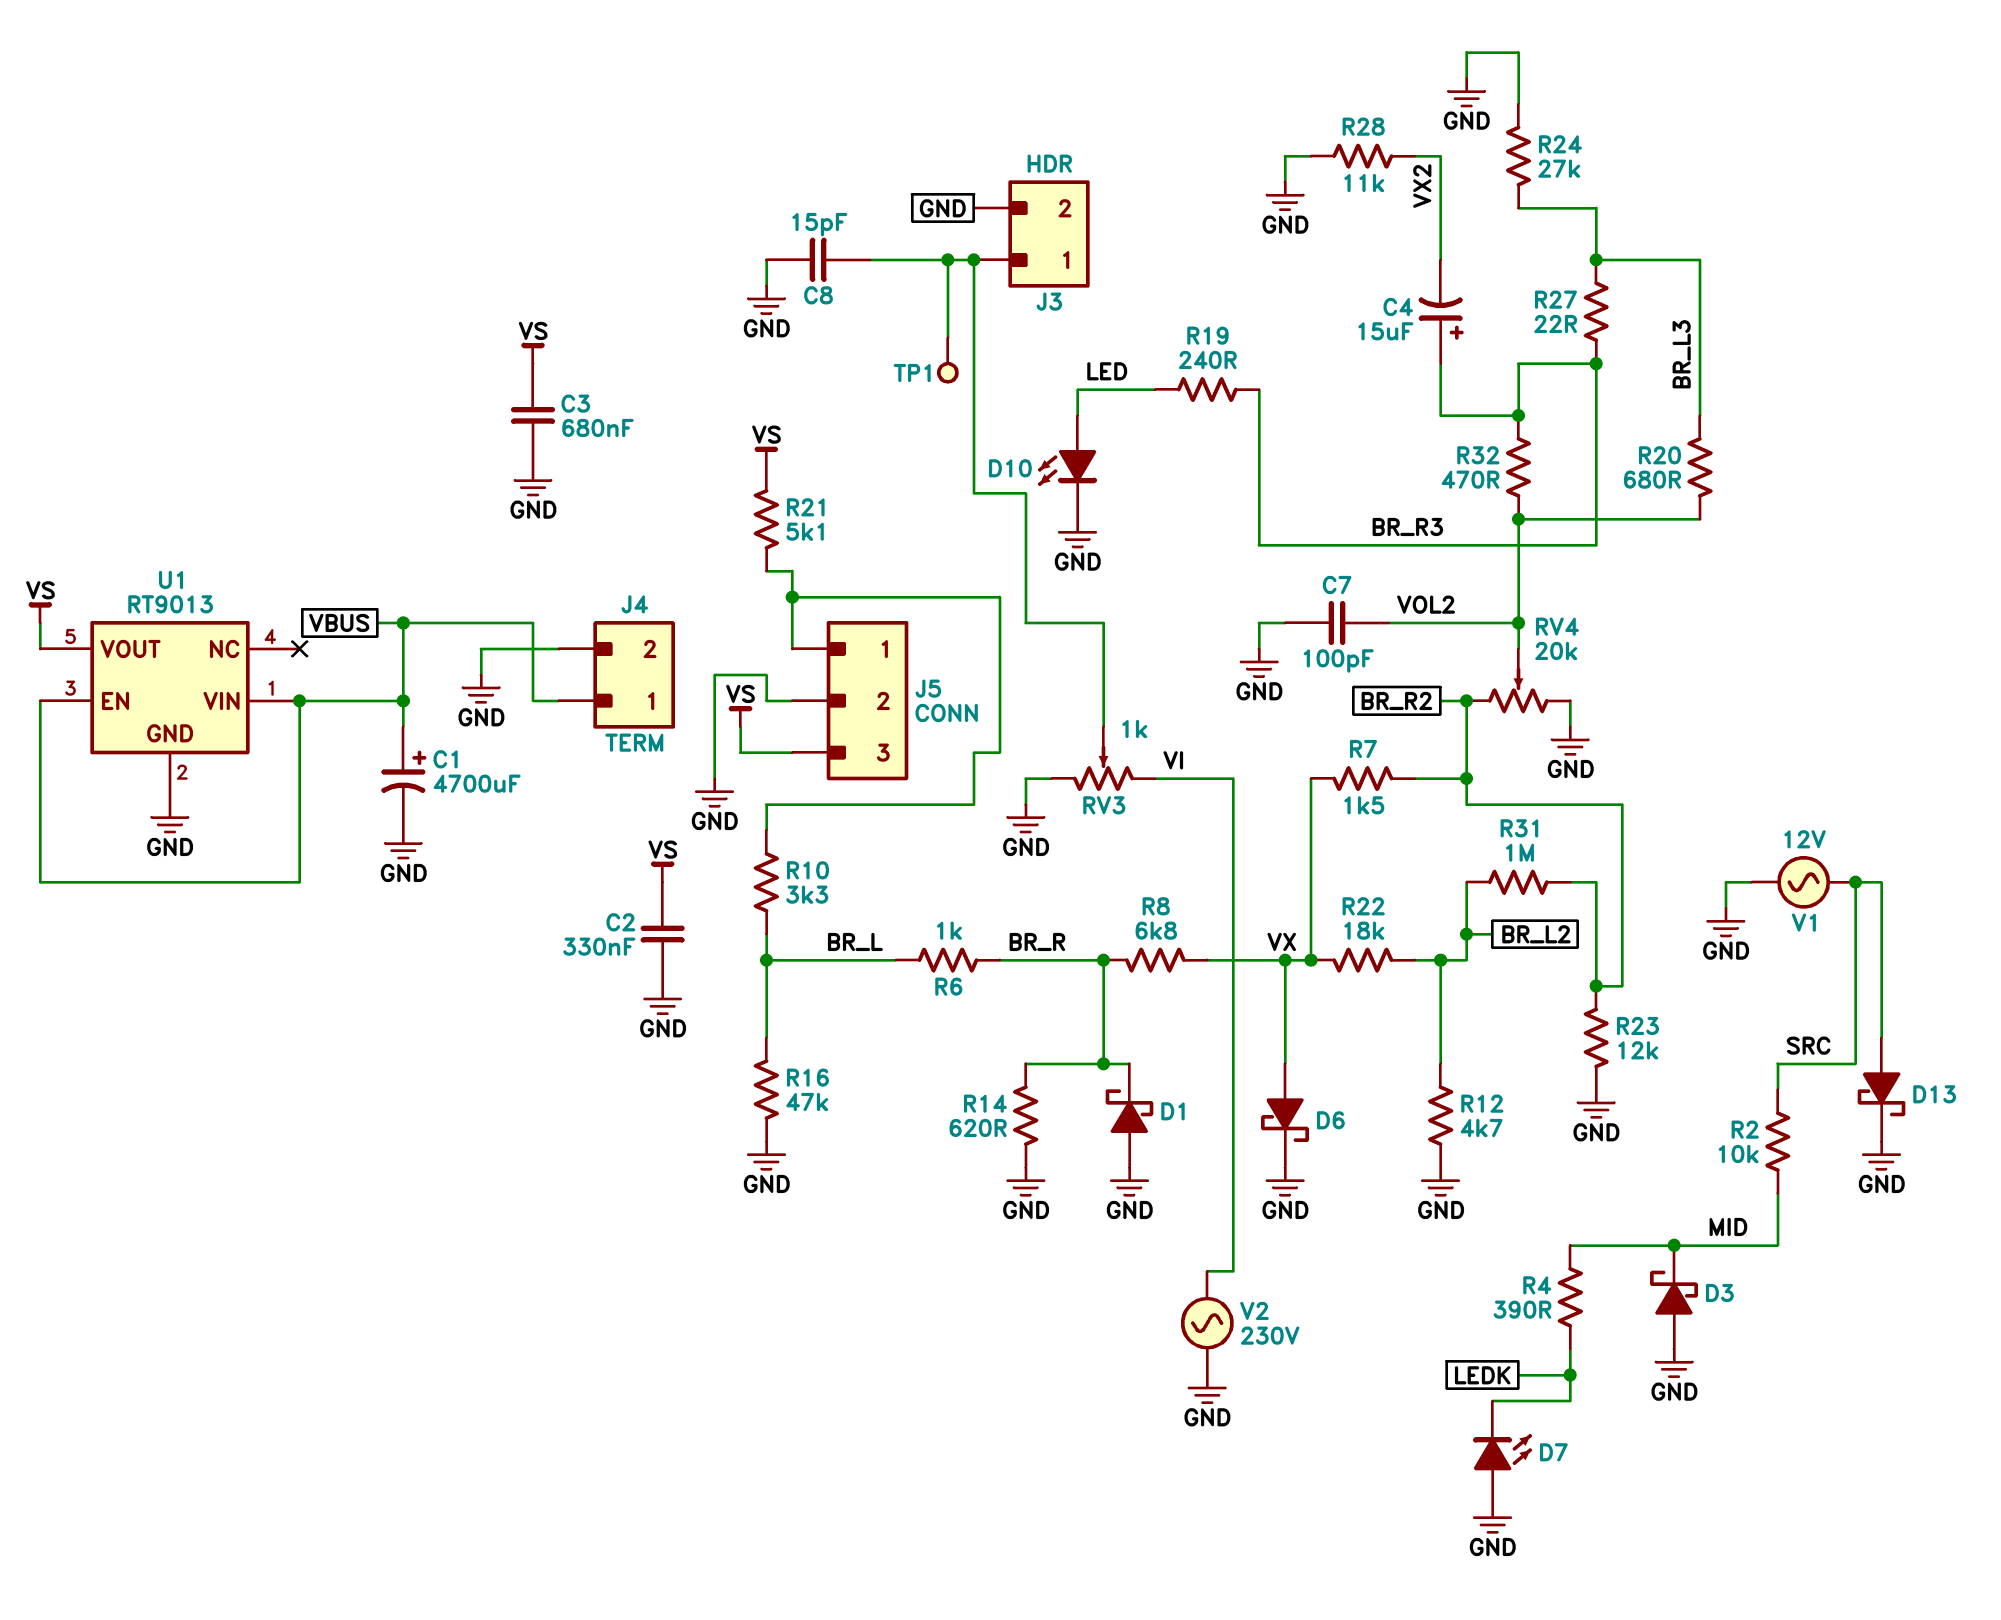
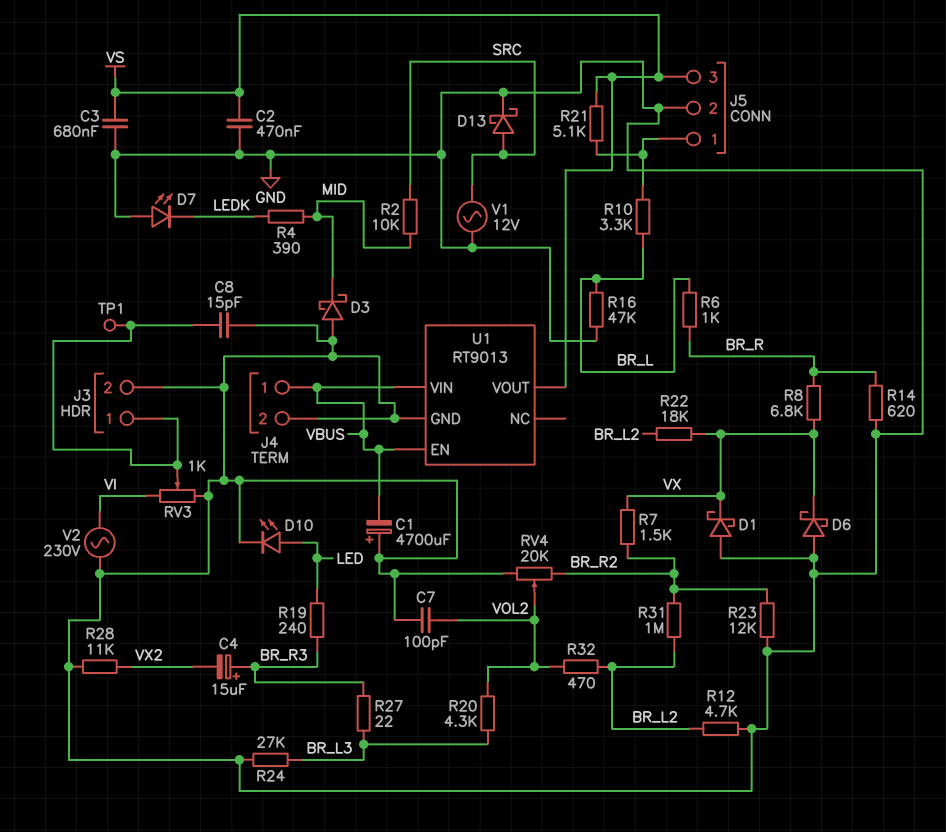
C1: 4700uF (plus VBUS, minus GND) -> 4700uF (plus GND, minus VBUS)
C2: 330nF (GND, VS) -> 470nF (GND, VS)
D1: schottky (A GND, K BR_R) -> schottky (A GND, K VX)
D6: schottky (A VX, K GND) -> schottky (A GND, K VX)
R20: 680 (BR_L3, VOL2) -> 4.3k (BR_L3, VOL2)
R32: 470 (BR_R3, VOL2) -> 470 (BR_L2, VOL2)

